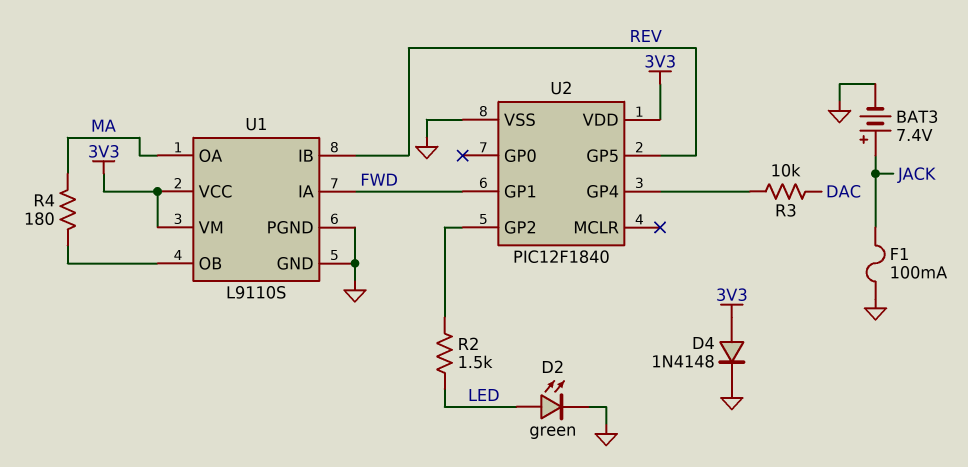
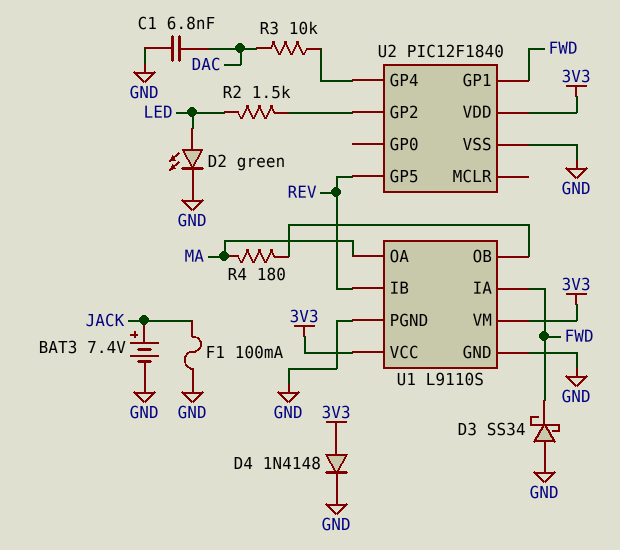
C1: none -> 6.8nF (DAC, GND)
D3: none -> schottky SS34 (A GND, K FWD)

